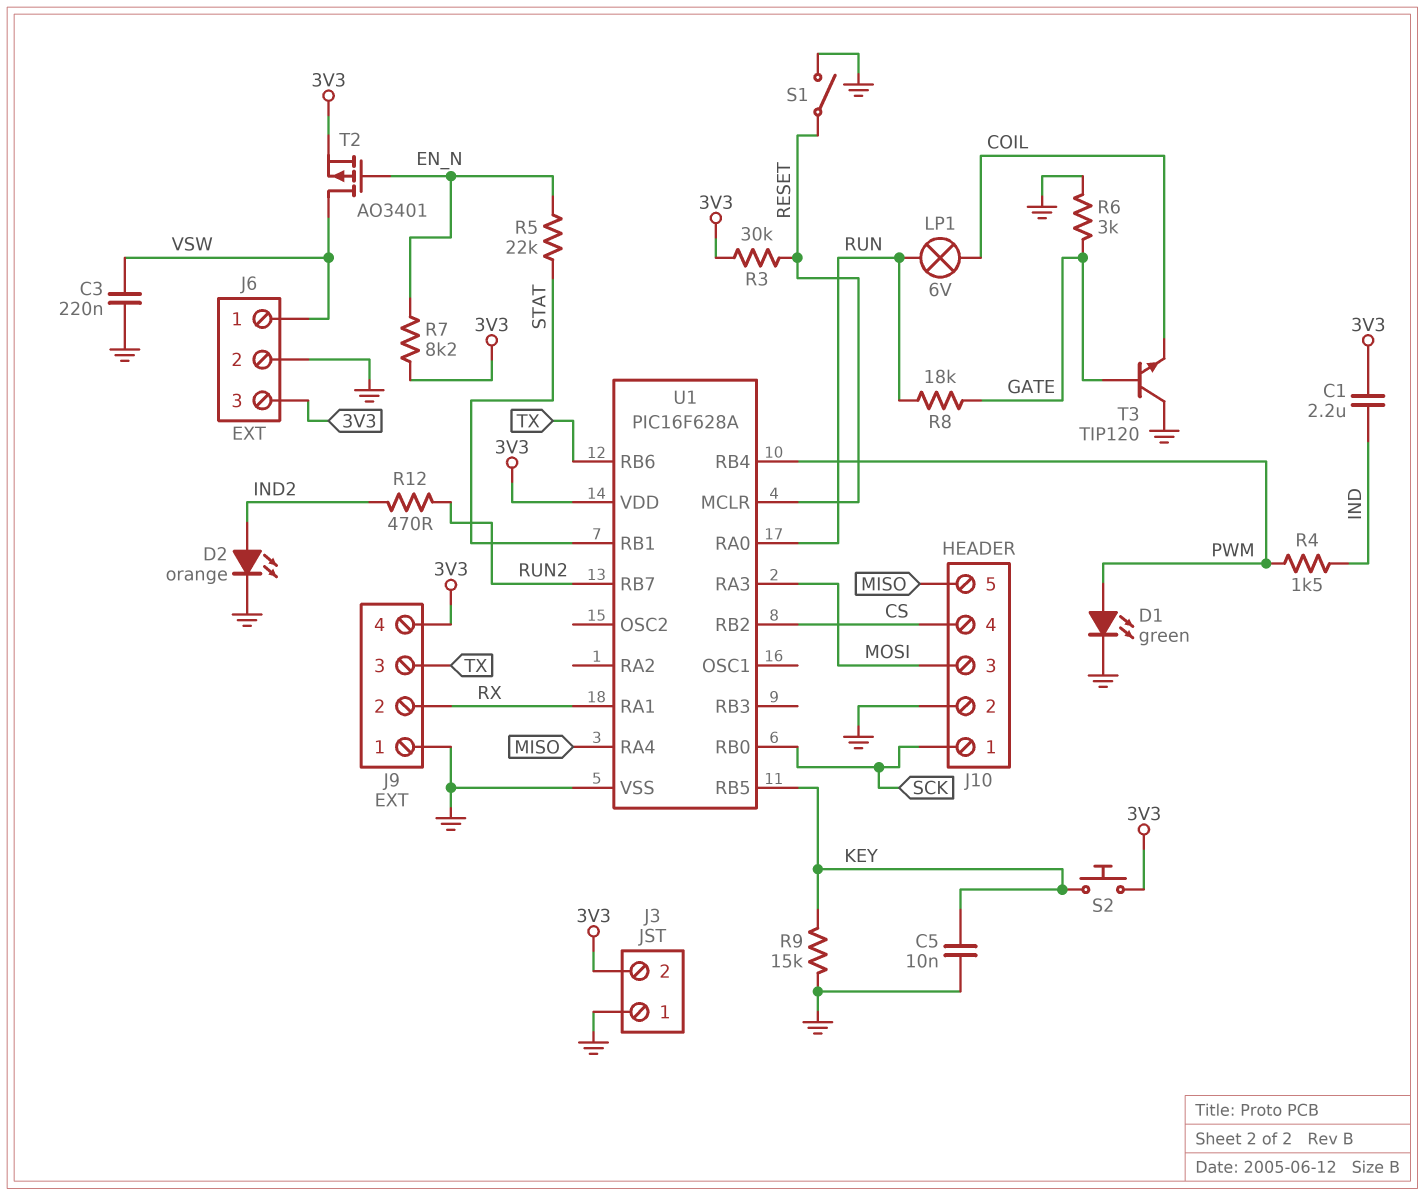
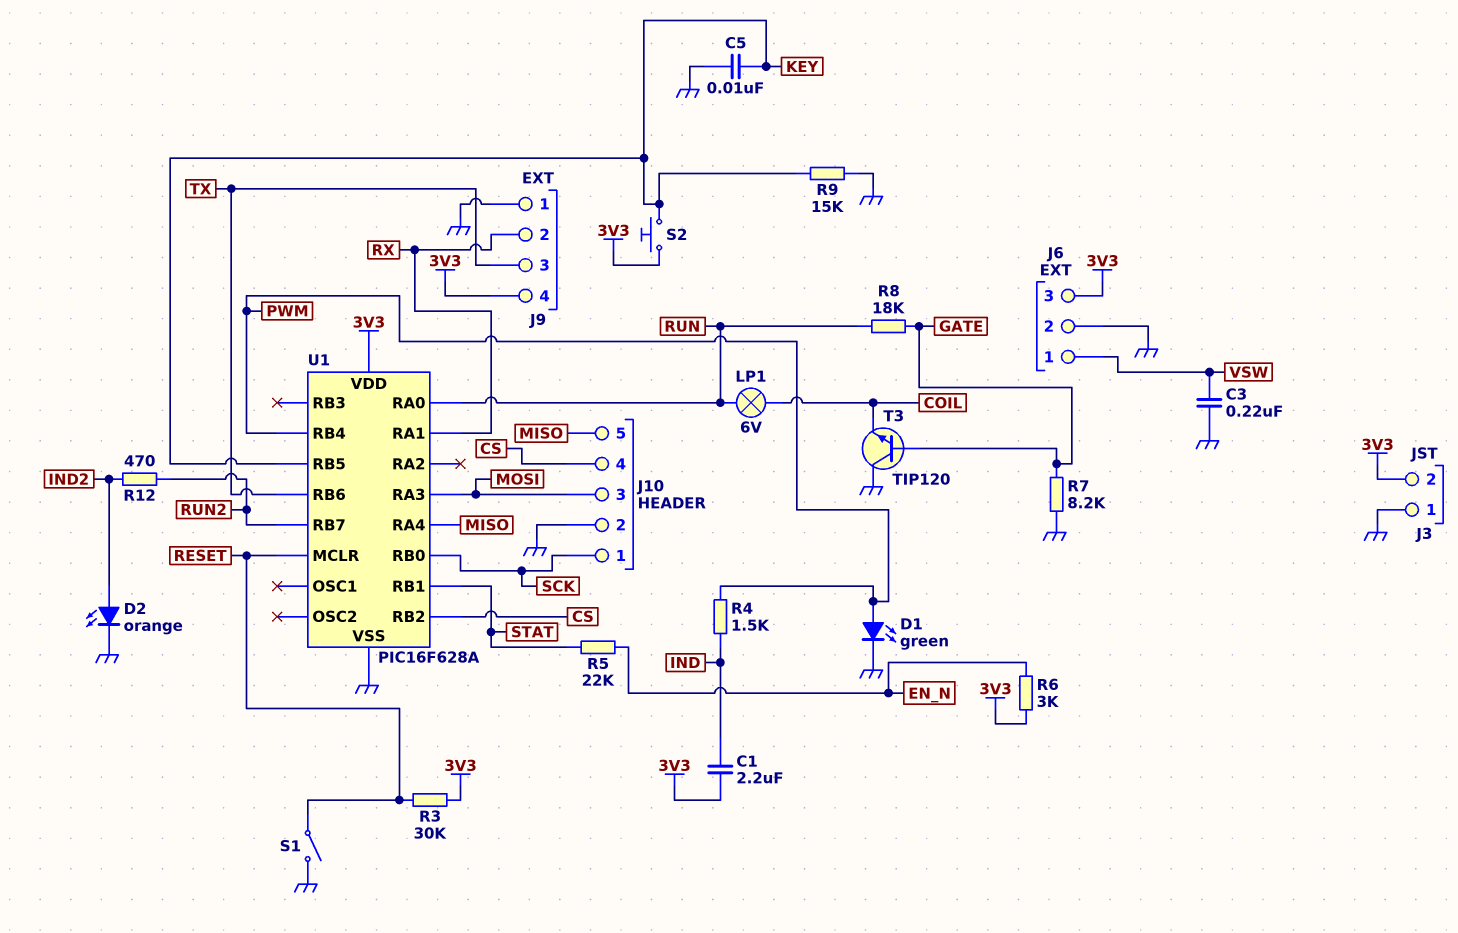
R6: 3k (GATE, GND) -> 3k (3V3, EN_N)
R7: 8.2k (3V3, EN_N) -> 8.2k (GATE, GND)
T2: PMOS AO3401 (G EN_N, D VSW, S 3V3) -> none

